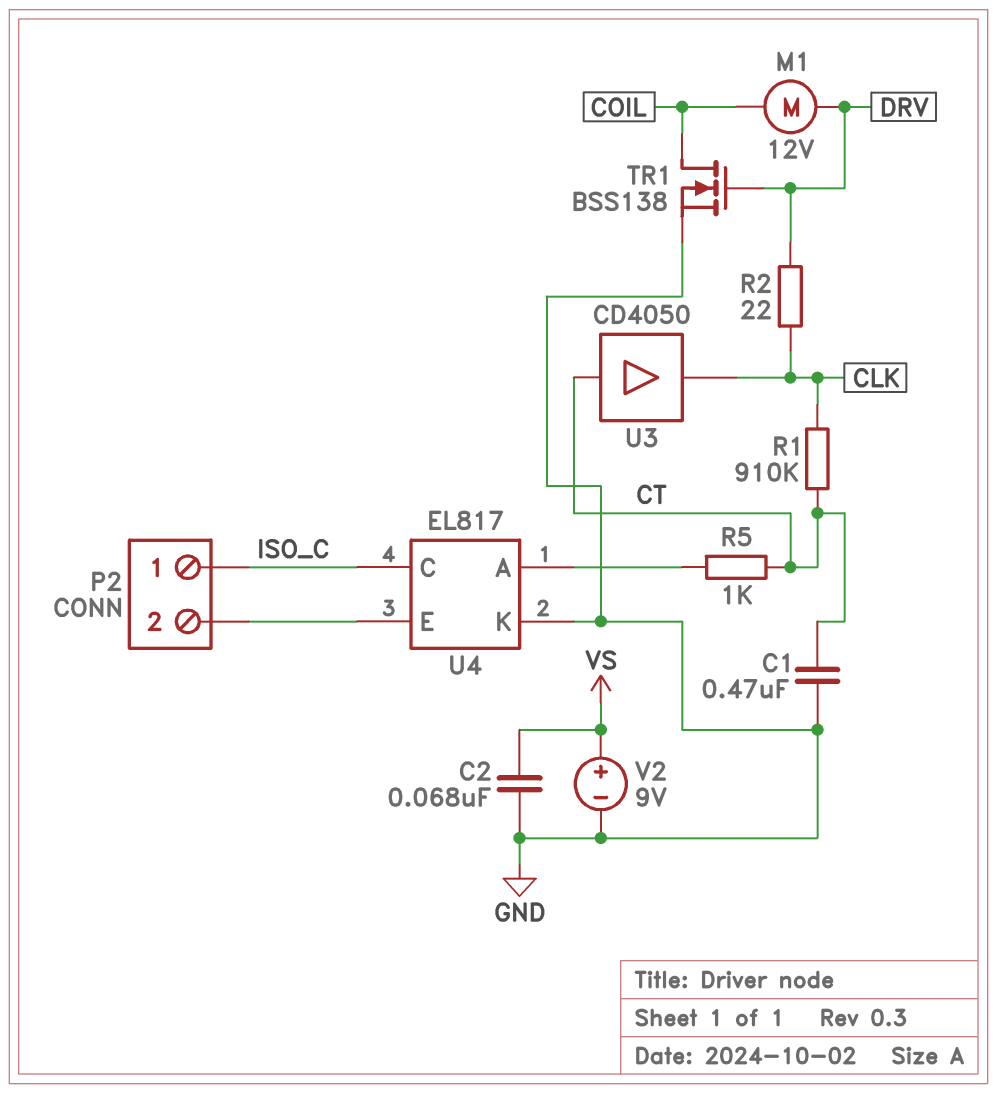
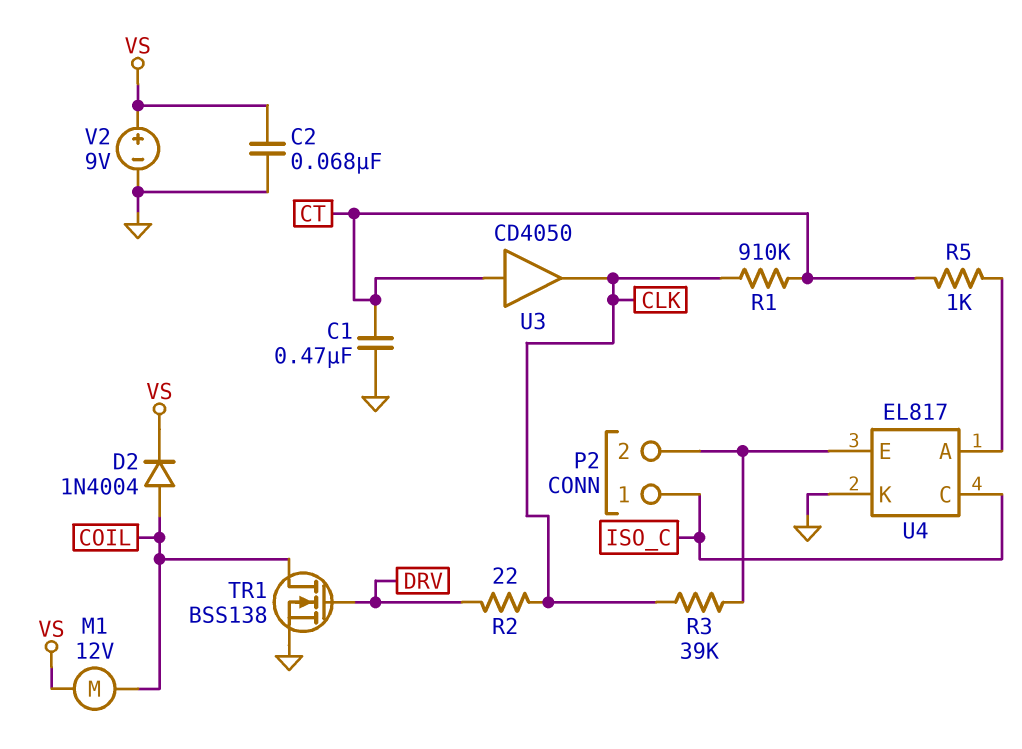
D2: none -> diode 1N4004 (A COIL, K VS)
M1: motor 12V (COIL, DRV) -> motor 12V (COIL, VS)
R3: none -> 39k (CLK, P2/2)

